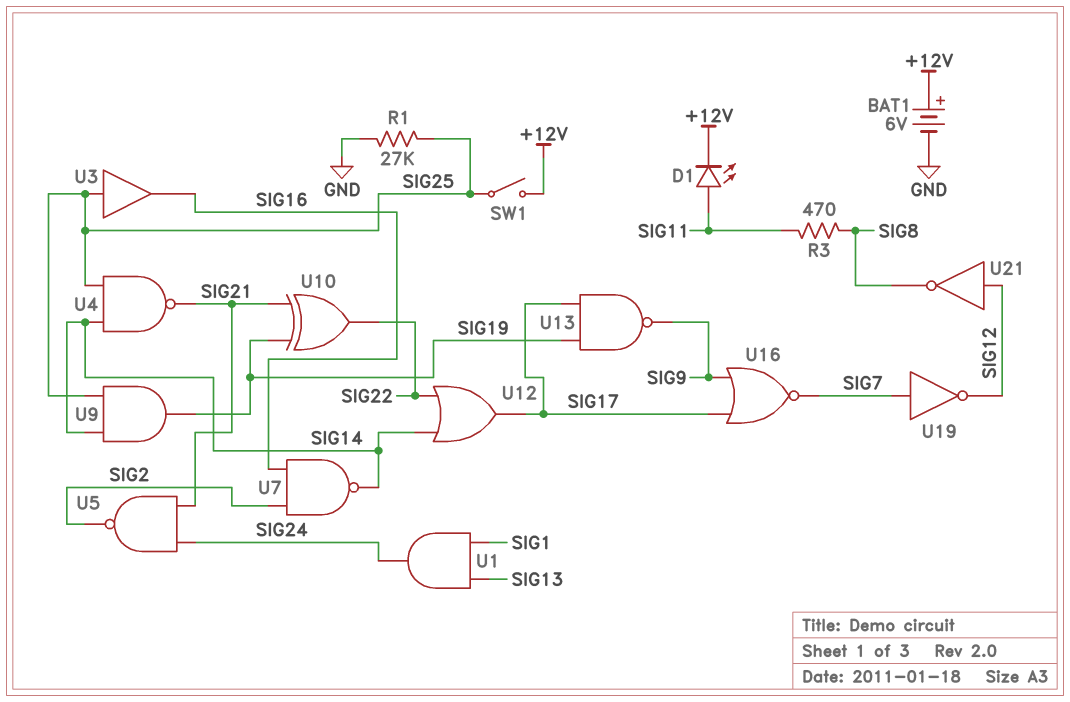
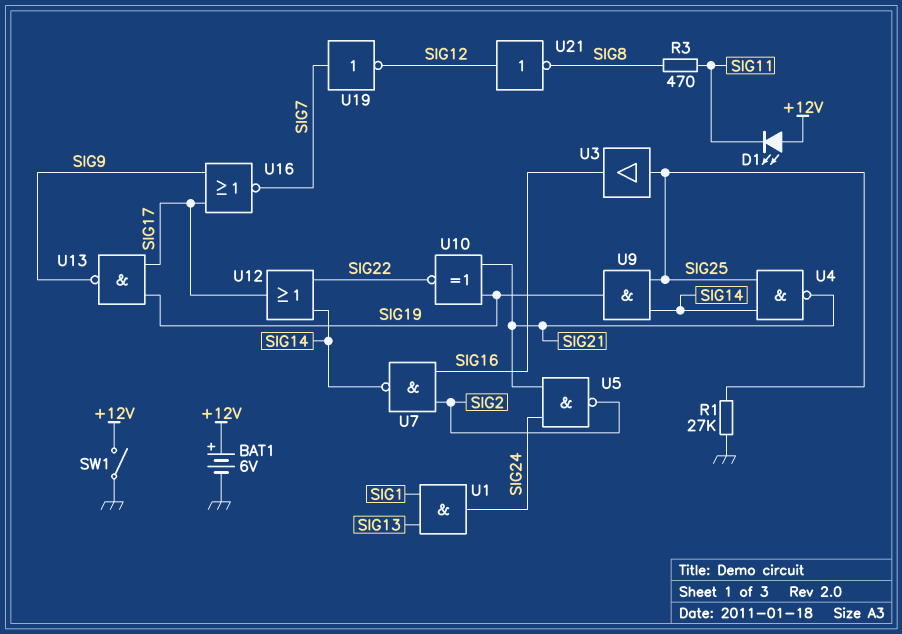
D1: LED (A SIG11, K +12V) -> LED (A +12V, K SIG11)
SW1: switch (+12V, SIG25) -> switch (+12V, GND)
U10: XOR (in SIG19, in SIG21, out SIG22) -> XNOR (in SIG19, in SIG21, out SIG22)

